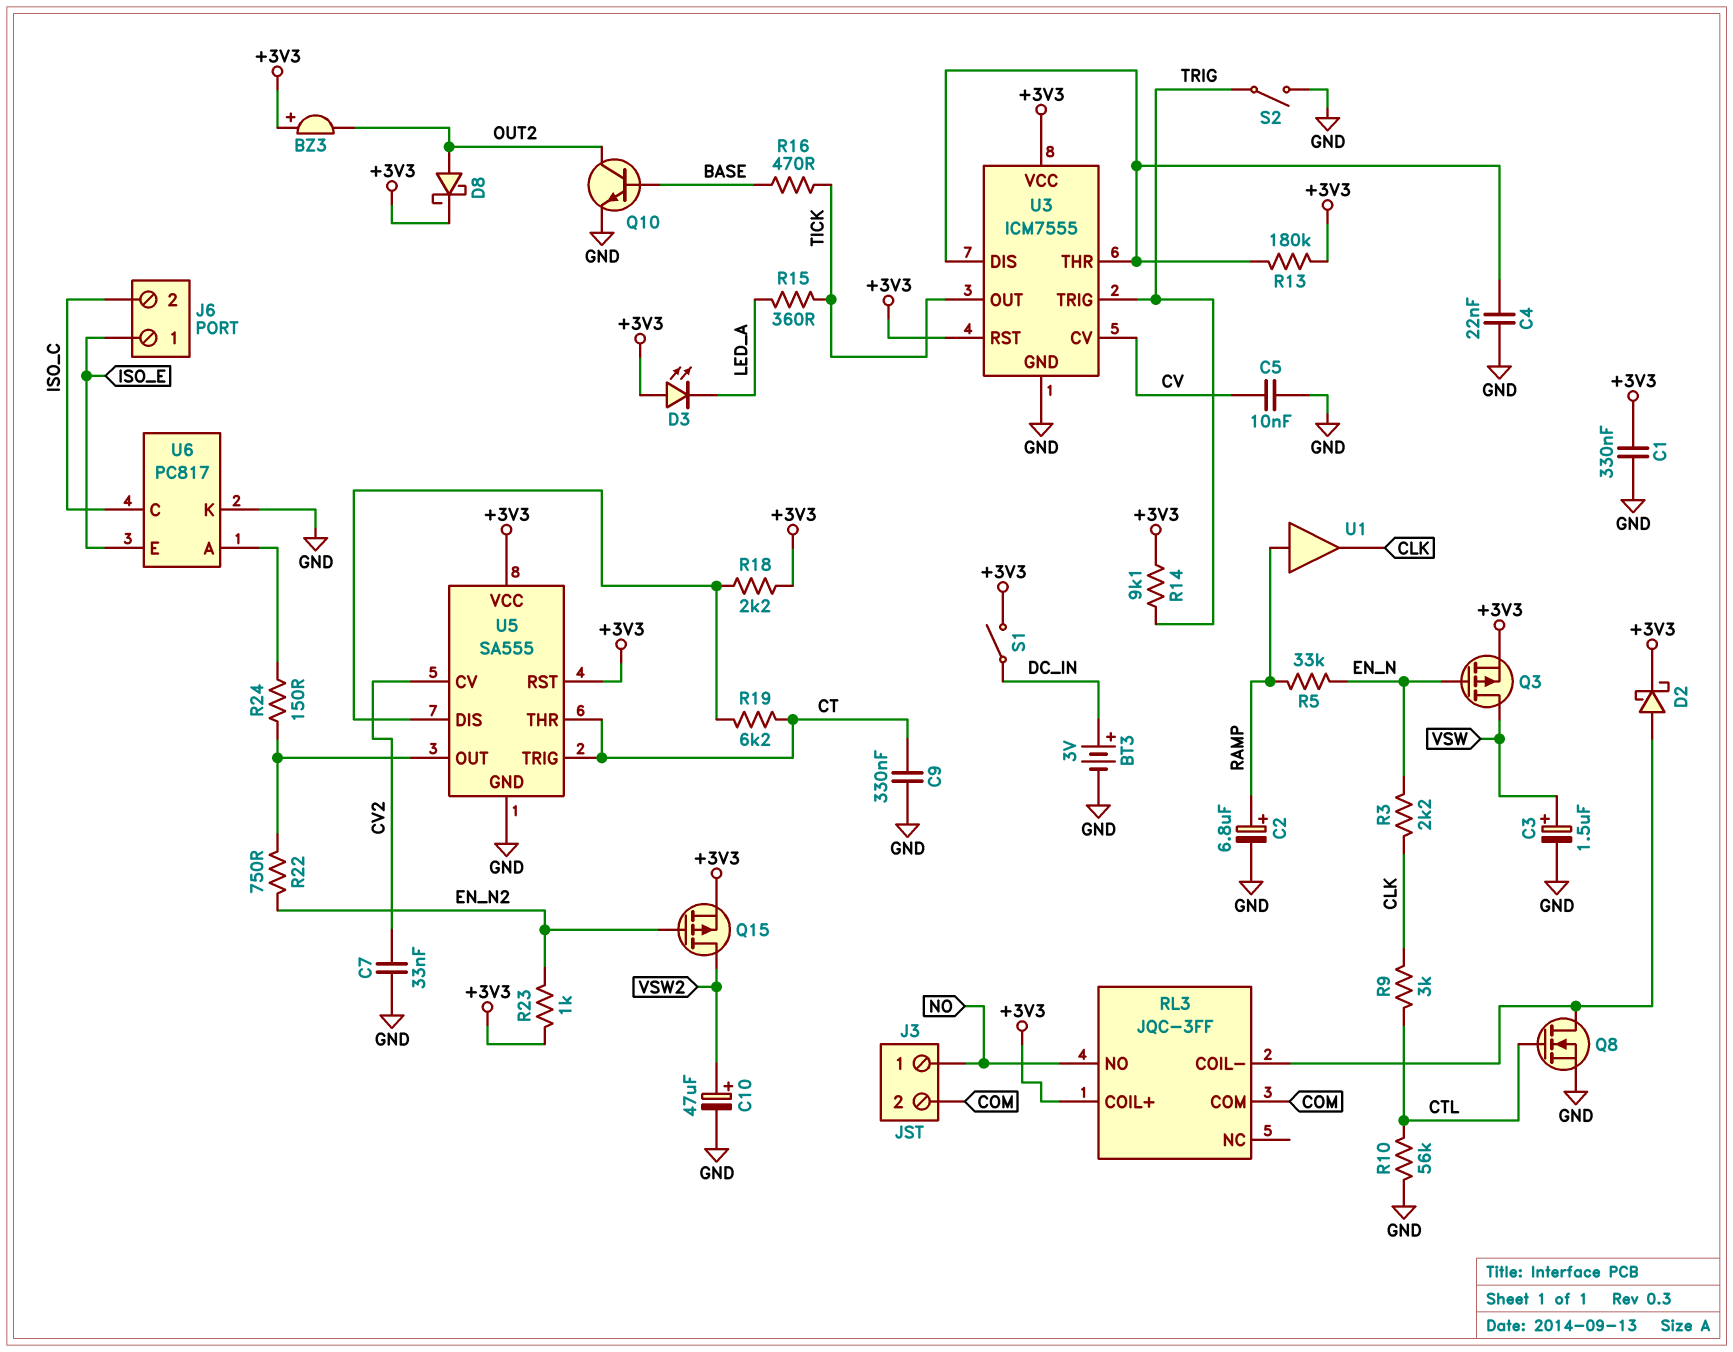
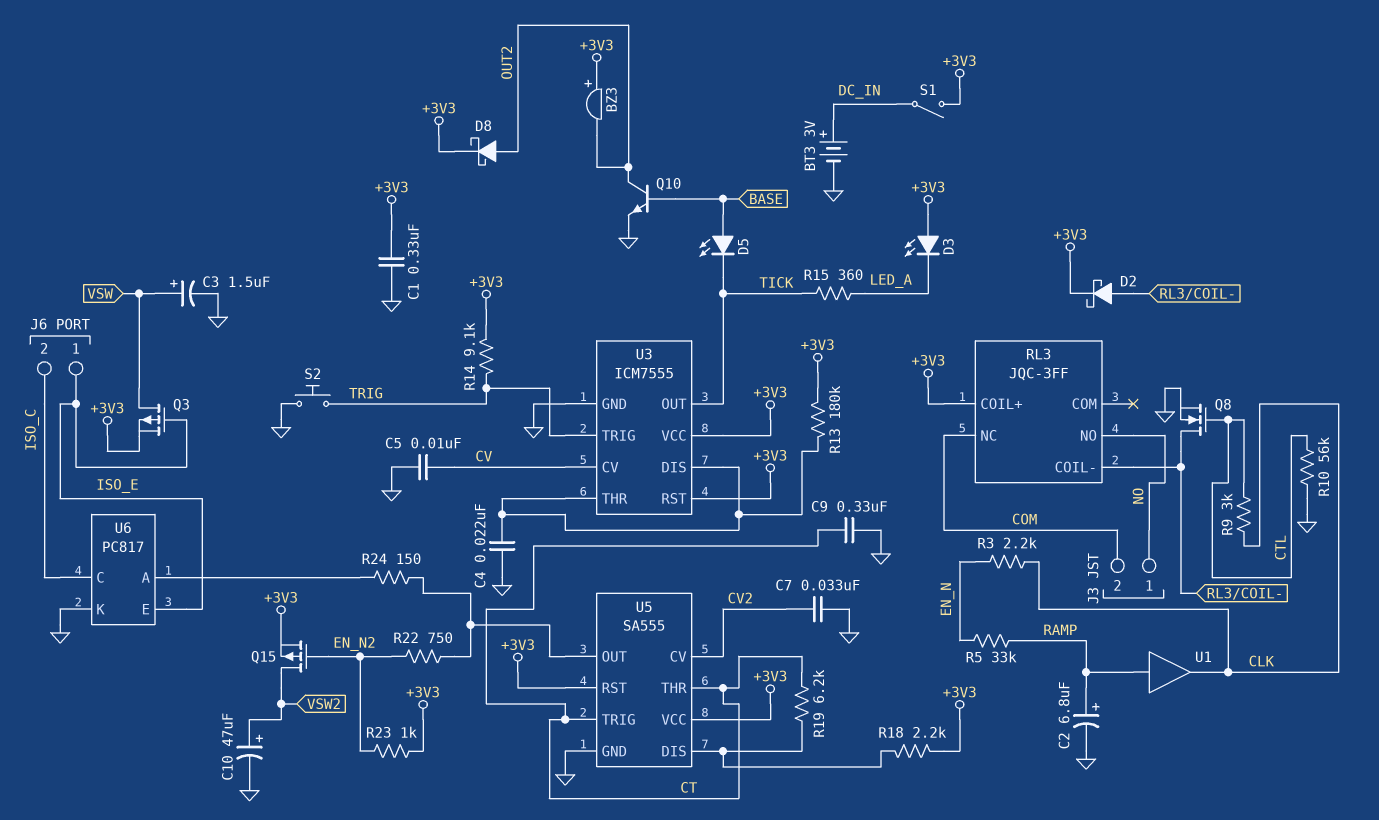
D5: none -> LED (A BASE, K TICK)
Q3: PMOS (G EN_N, D VSW, S +3V3) -> PMOS (G ISO_E, D VSW, S +3V3)
R16: 470 (BASE, TICK) -> none
RL3 pin COM: COM -> none
RL3 pin NC: none -> COM
S2: switch (GND, TRIG) -> button (GND, TRIG)

